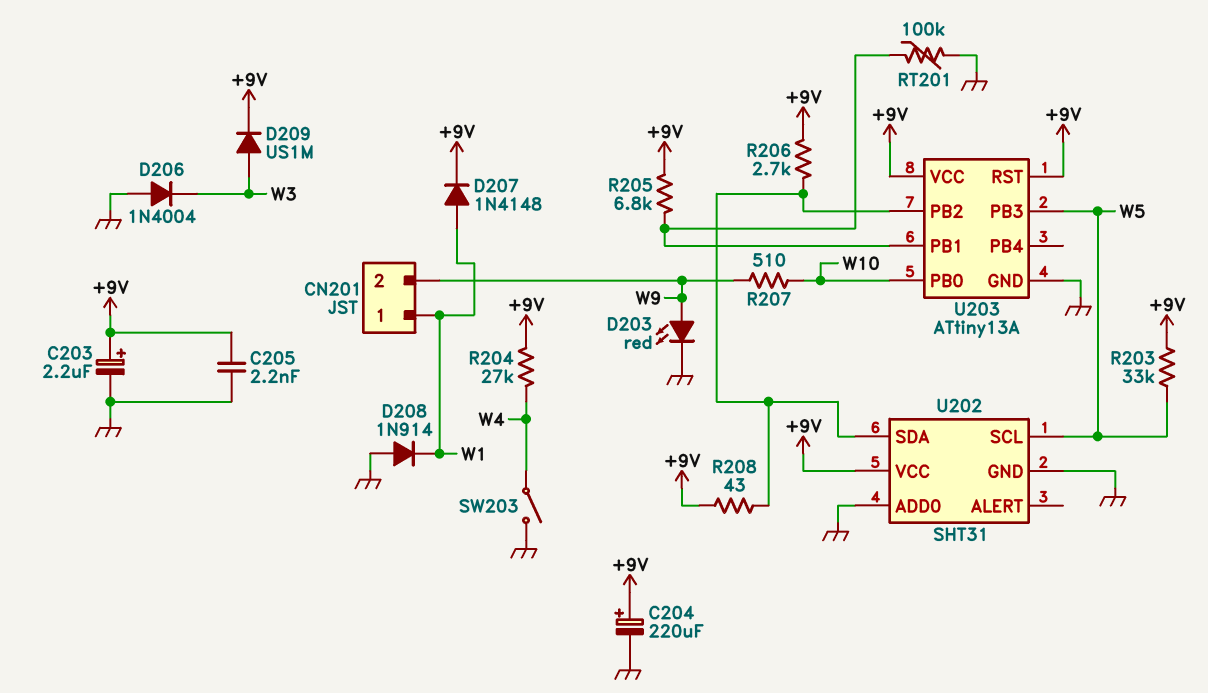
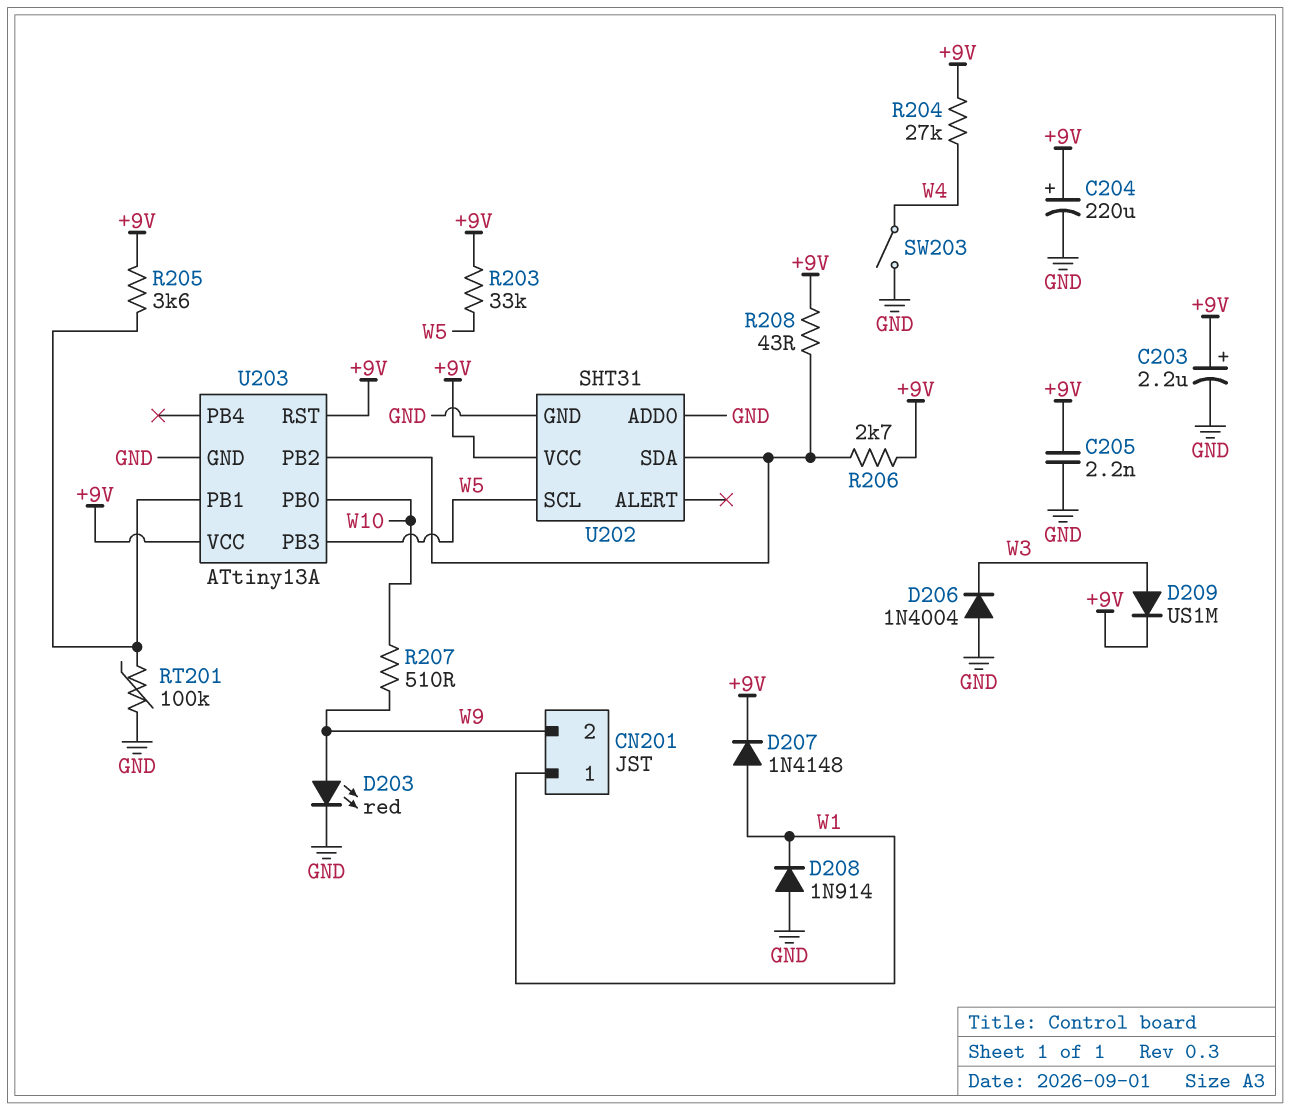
R205: 6.8k (+9V, U203/PB1) -> 3.6k (+9V, U203/PB1)

